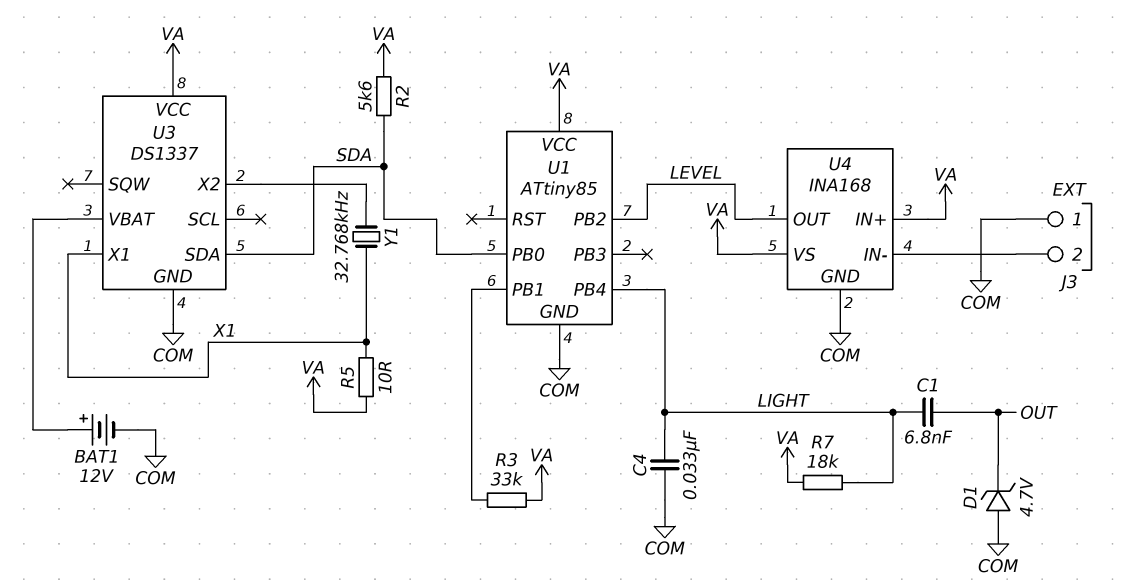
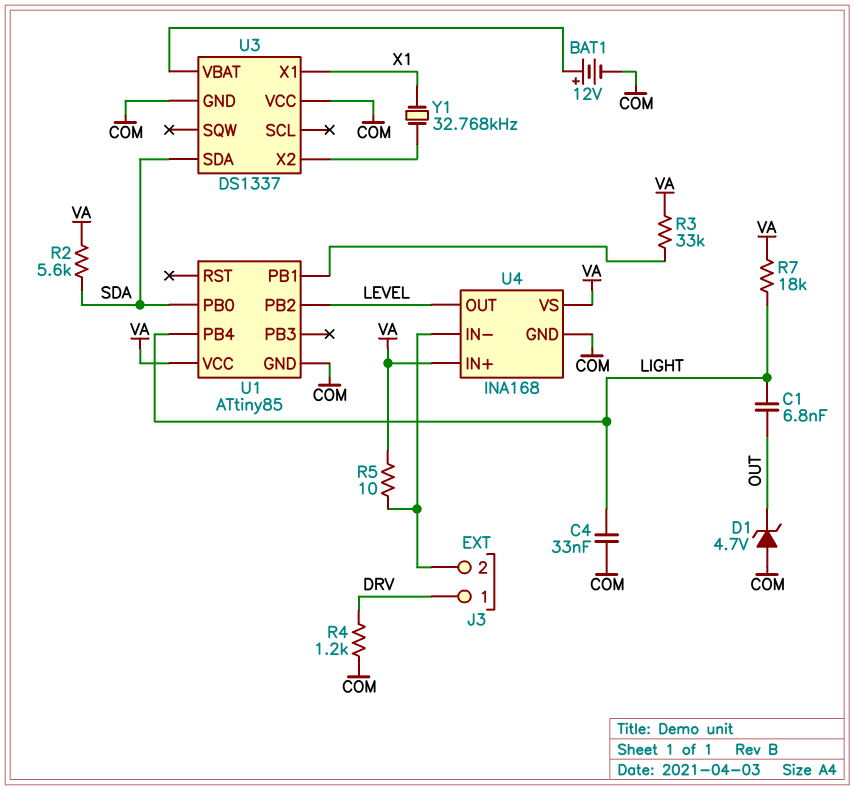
J3 pin 1: COM -> DRV
R4: none -> 1.2k (COM, DRV)
R5: 10 (VA, X1) -> 10 (J3/2, VA)
U3 pin VCC: VA -> COM

